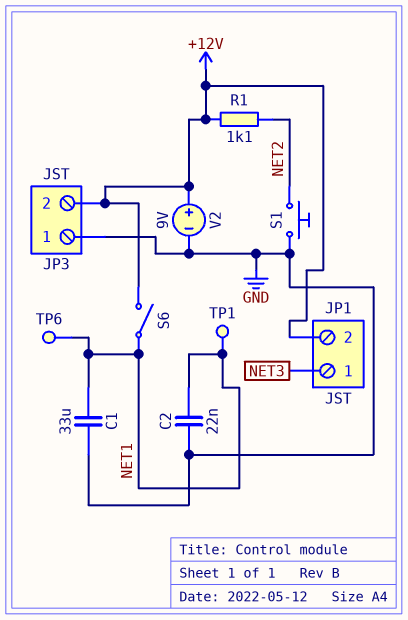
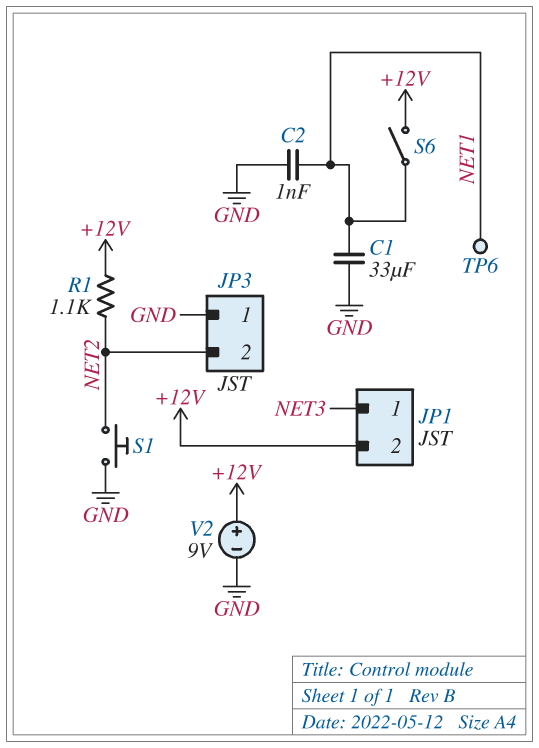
C2: 22nF (GND, NET1) -> 1nF (GND, NET1)
JP3 pin 2: +12V -> NET2
TP1: test point (NET1) -> none

